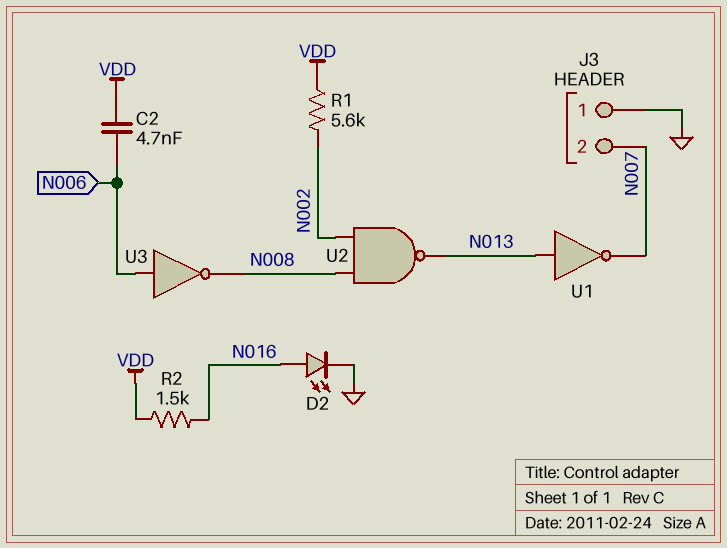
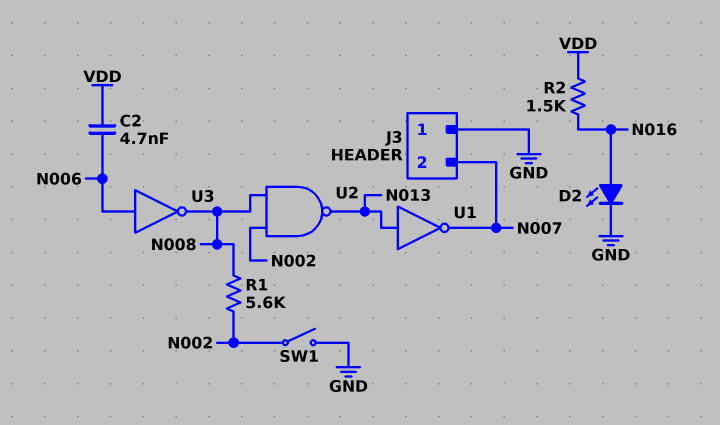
R1: 5.6k (N002, VDD) -> 5.6k (N002, N008)
SW1: none -> switch (GND, N002)

